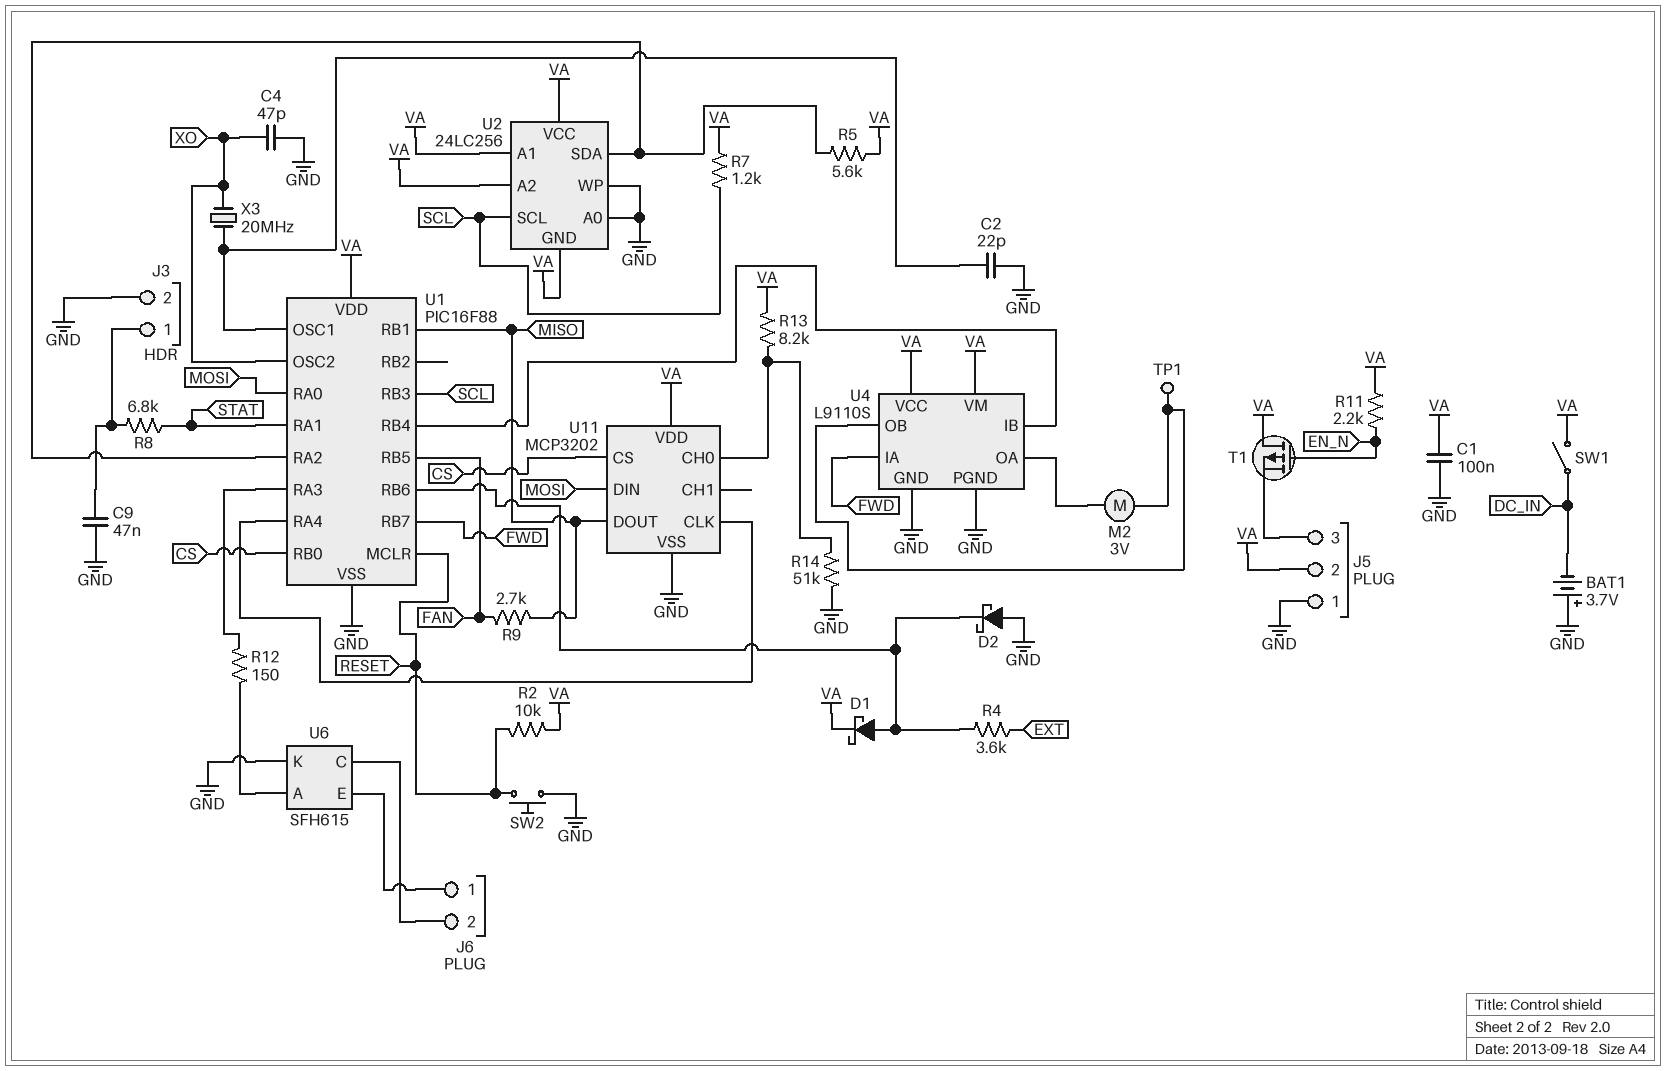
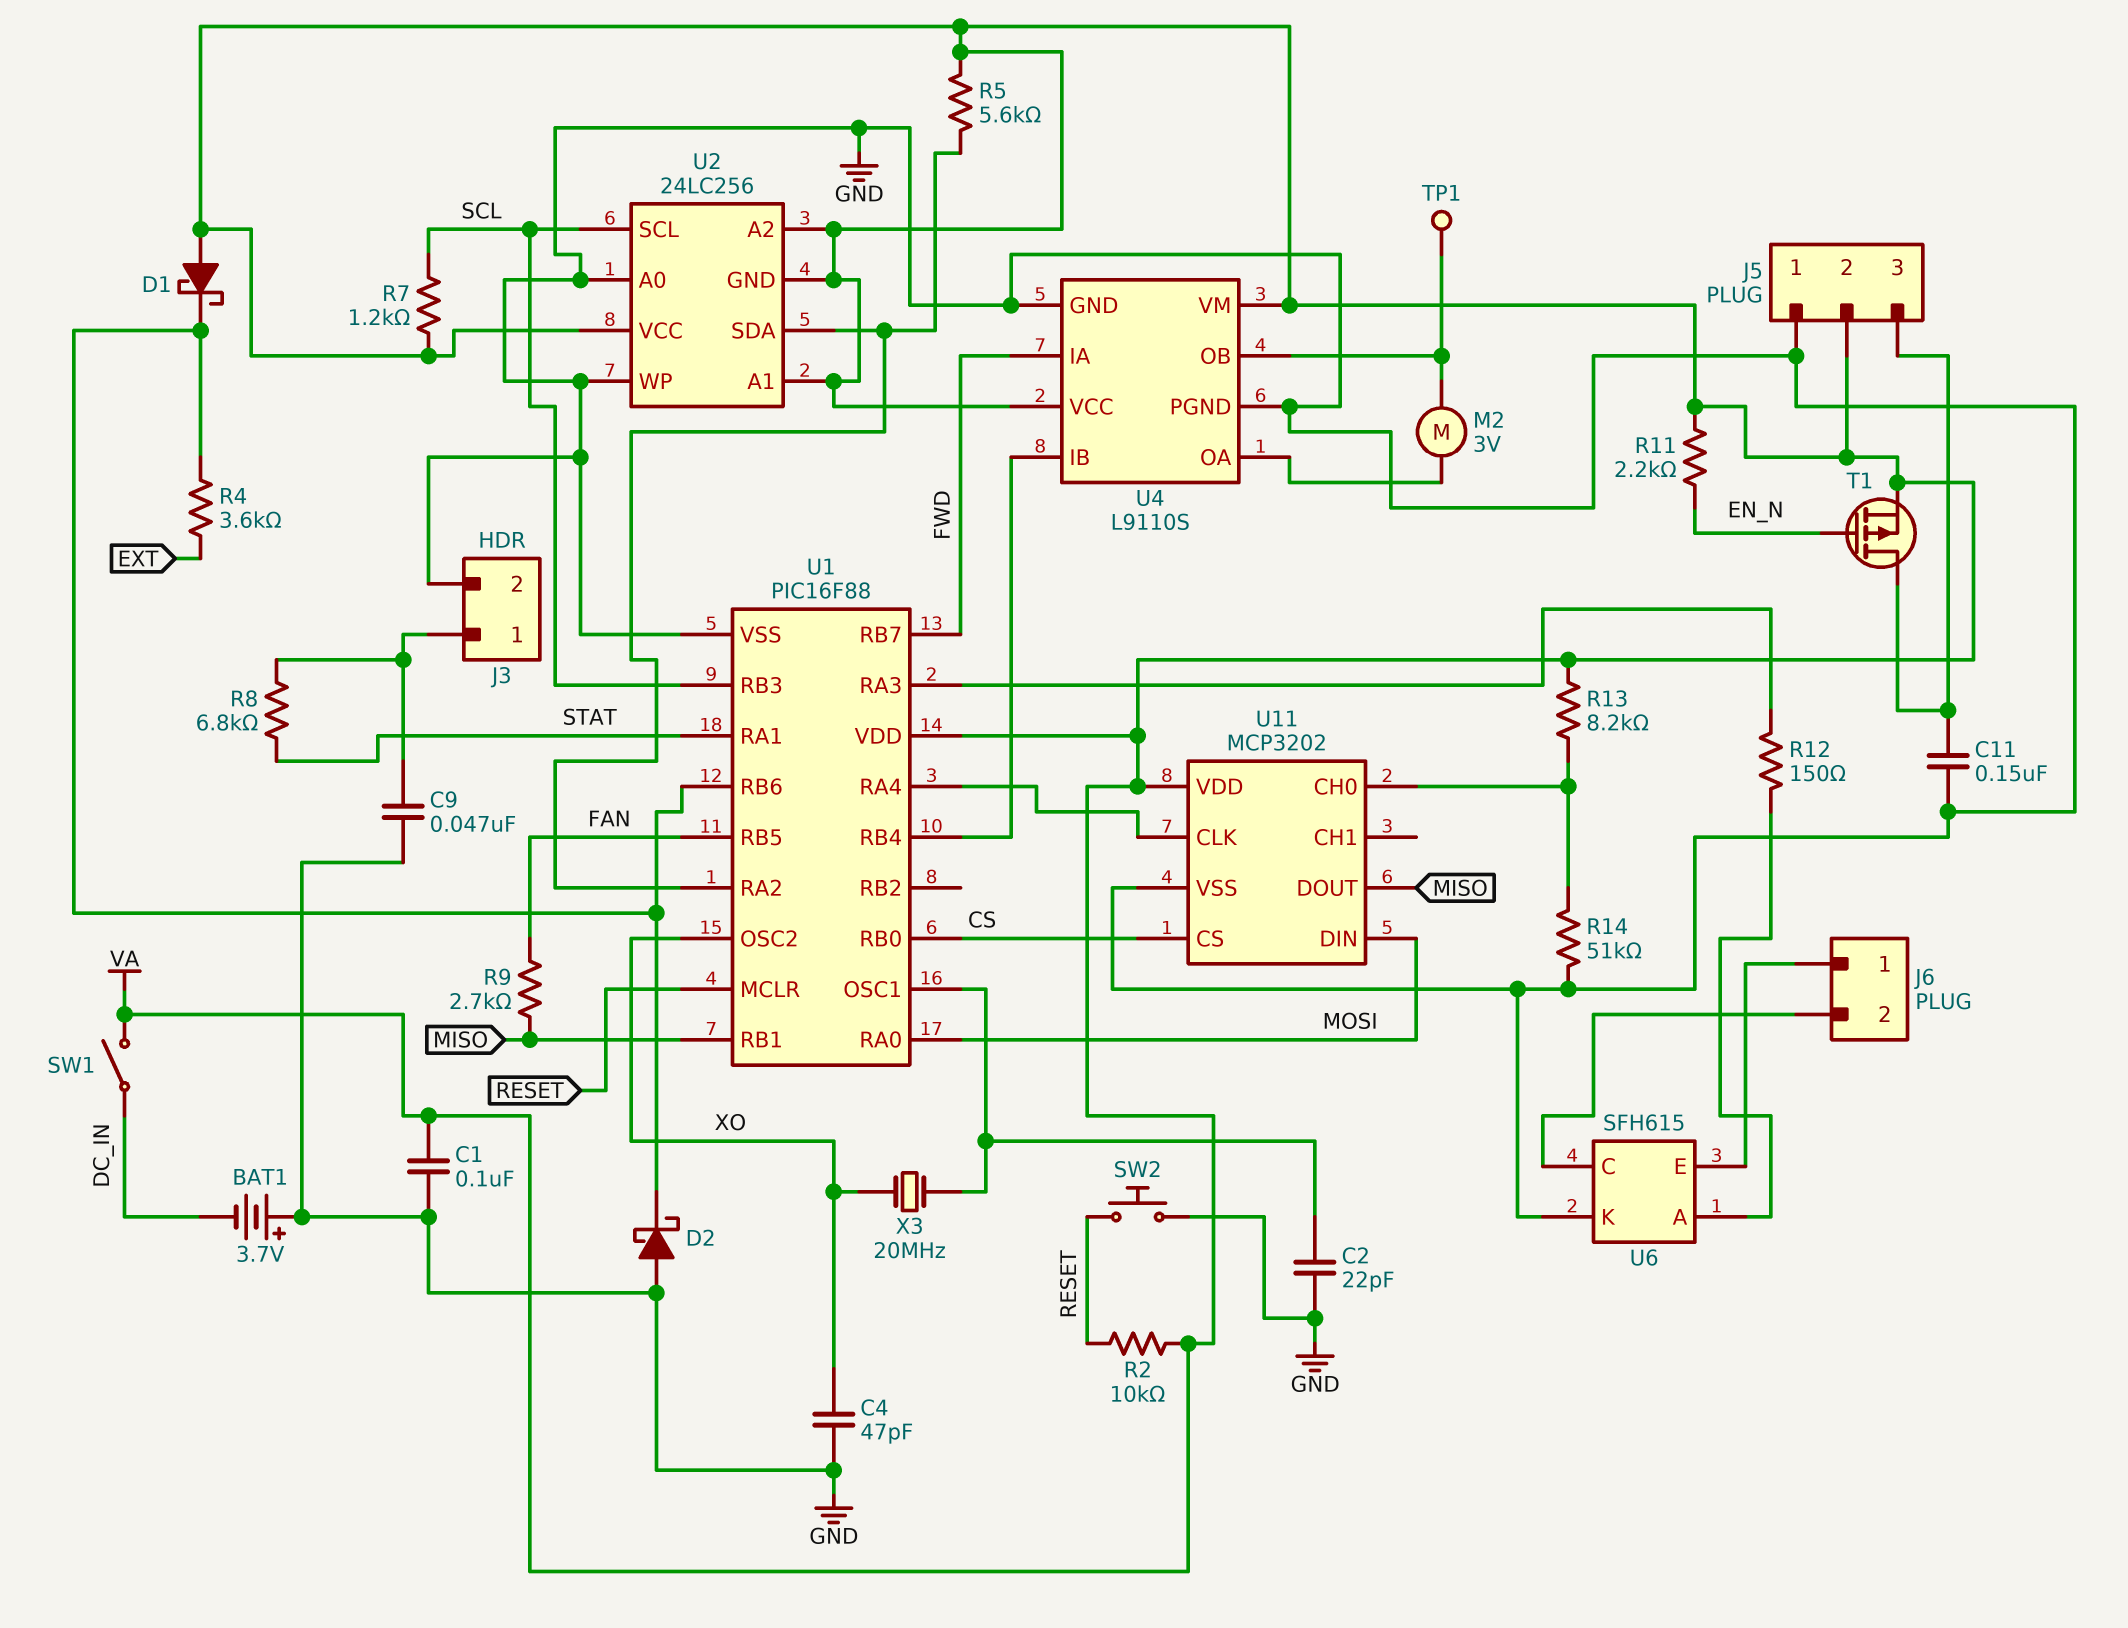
C11: none -> 150nF (GND, J5/3)
D1: schottky (A U1/RB6, K VA) -> schottky (A VA, K U1/RB6)
T1: PMOS (G EN_N, D VA, S J5/3) -> PMOS (G EN_N, D J5/3, S VA)

